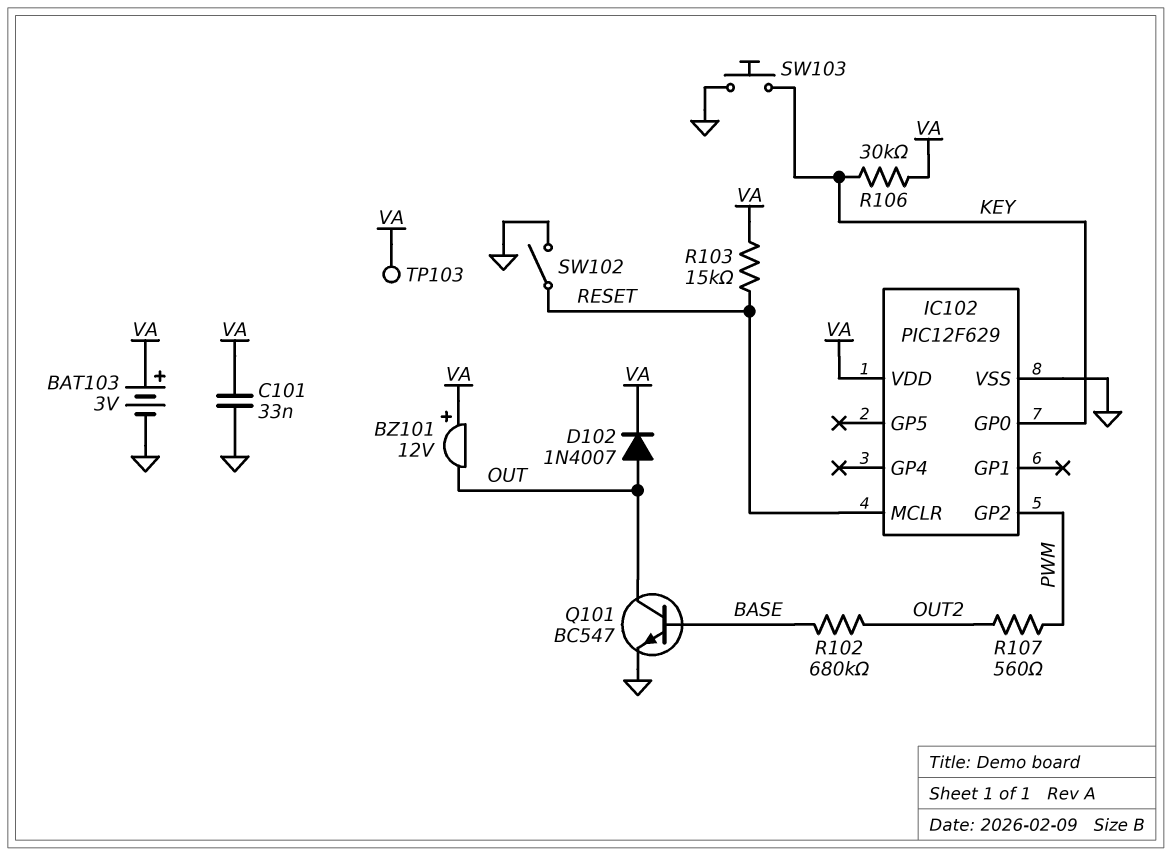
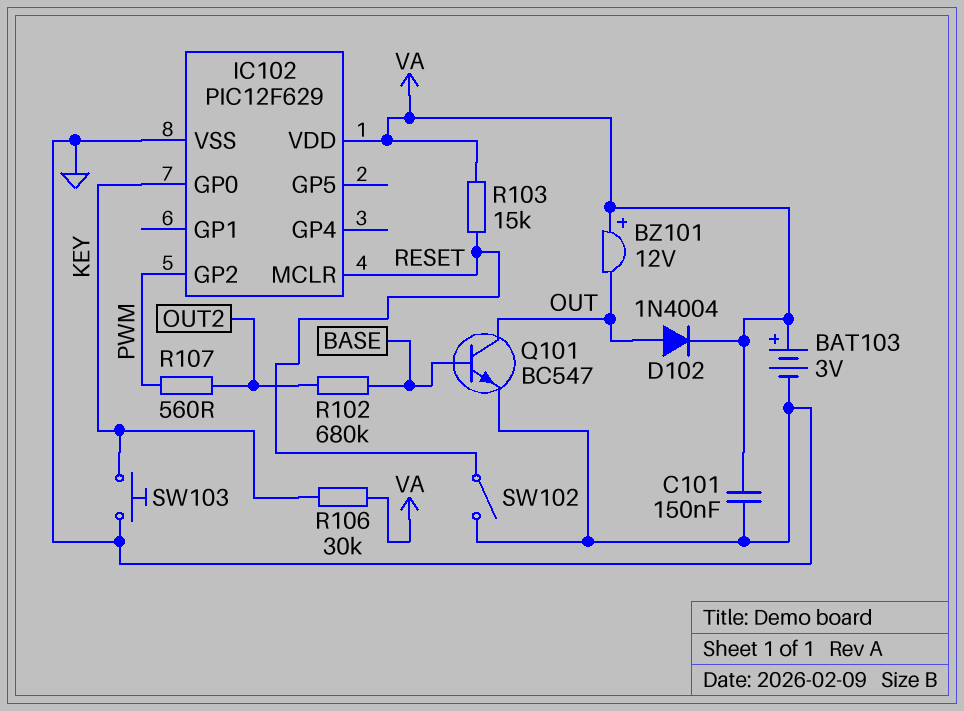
C101: 33nF (GND, VA) -> 150nF (GND, VA)
D102: diode 1N4007 (A OUT, K VA) -> diode 1N4004 (A OUT, K VA)
TP103: test point (VA) -> none

